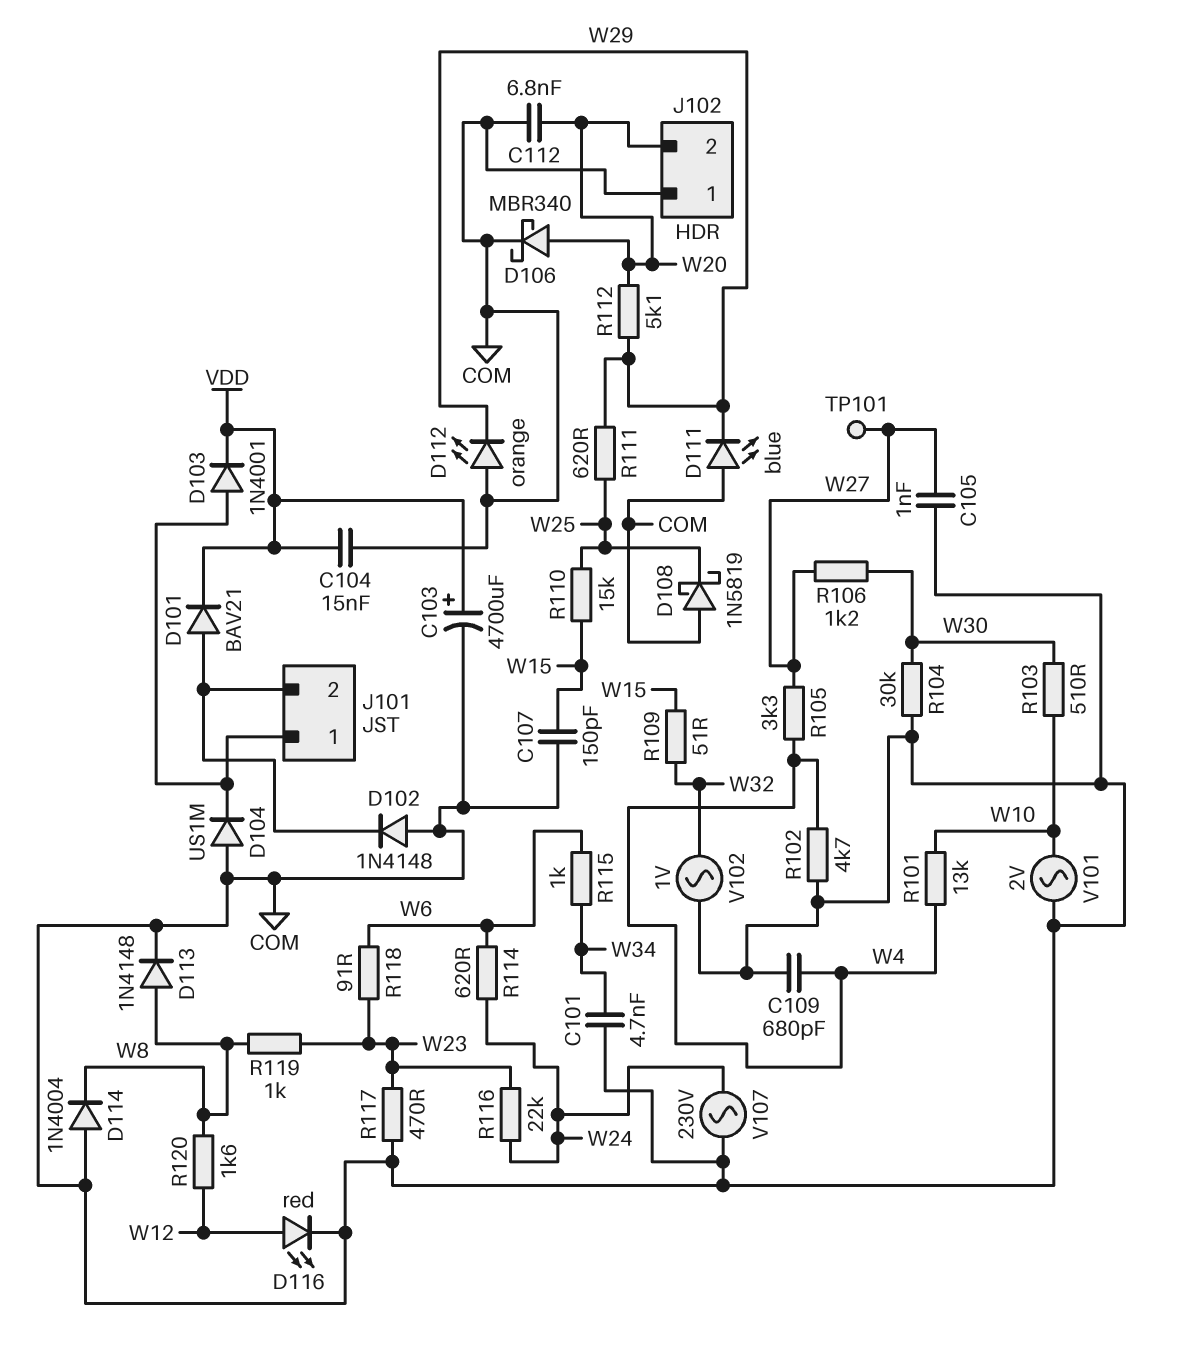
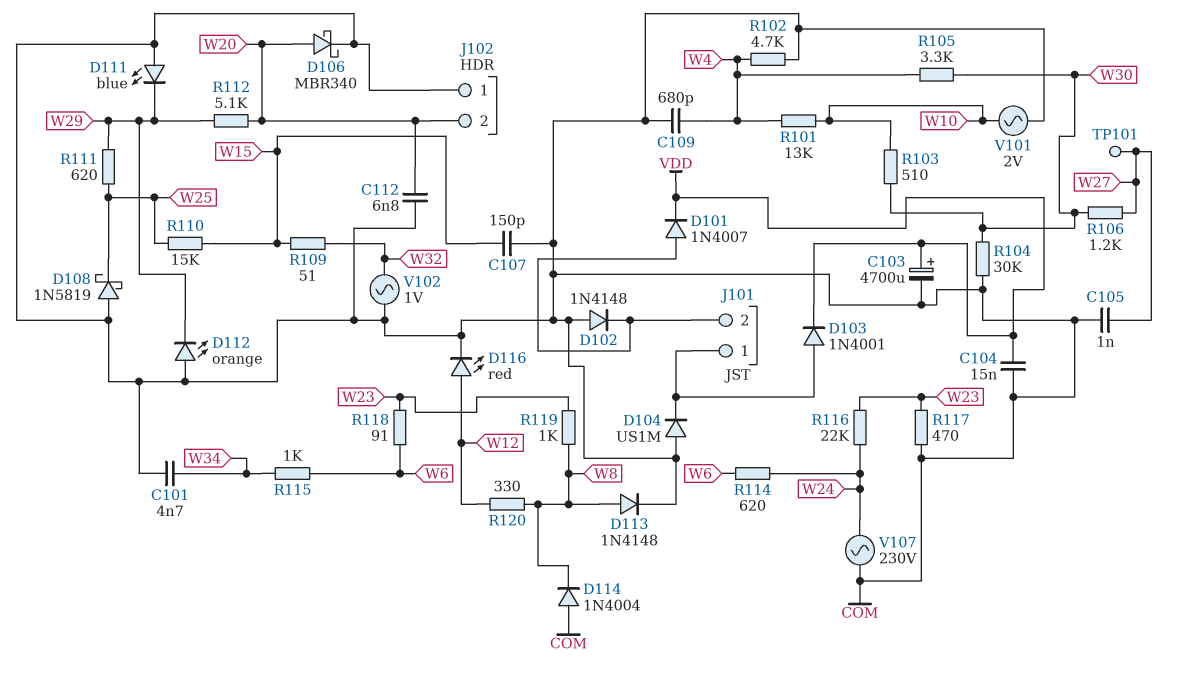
D101: diode BAV21 (A J101/2, K VDD) -> diode 1N4007 (A J101/2, K VDD)
R105: 3.3k (W4, W27) -> 3.3k (W4, W30)
R120: 1.6k (W8, W12) -> 330 (W8, W12)

